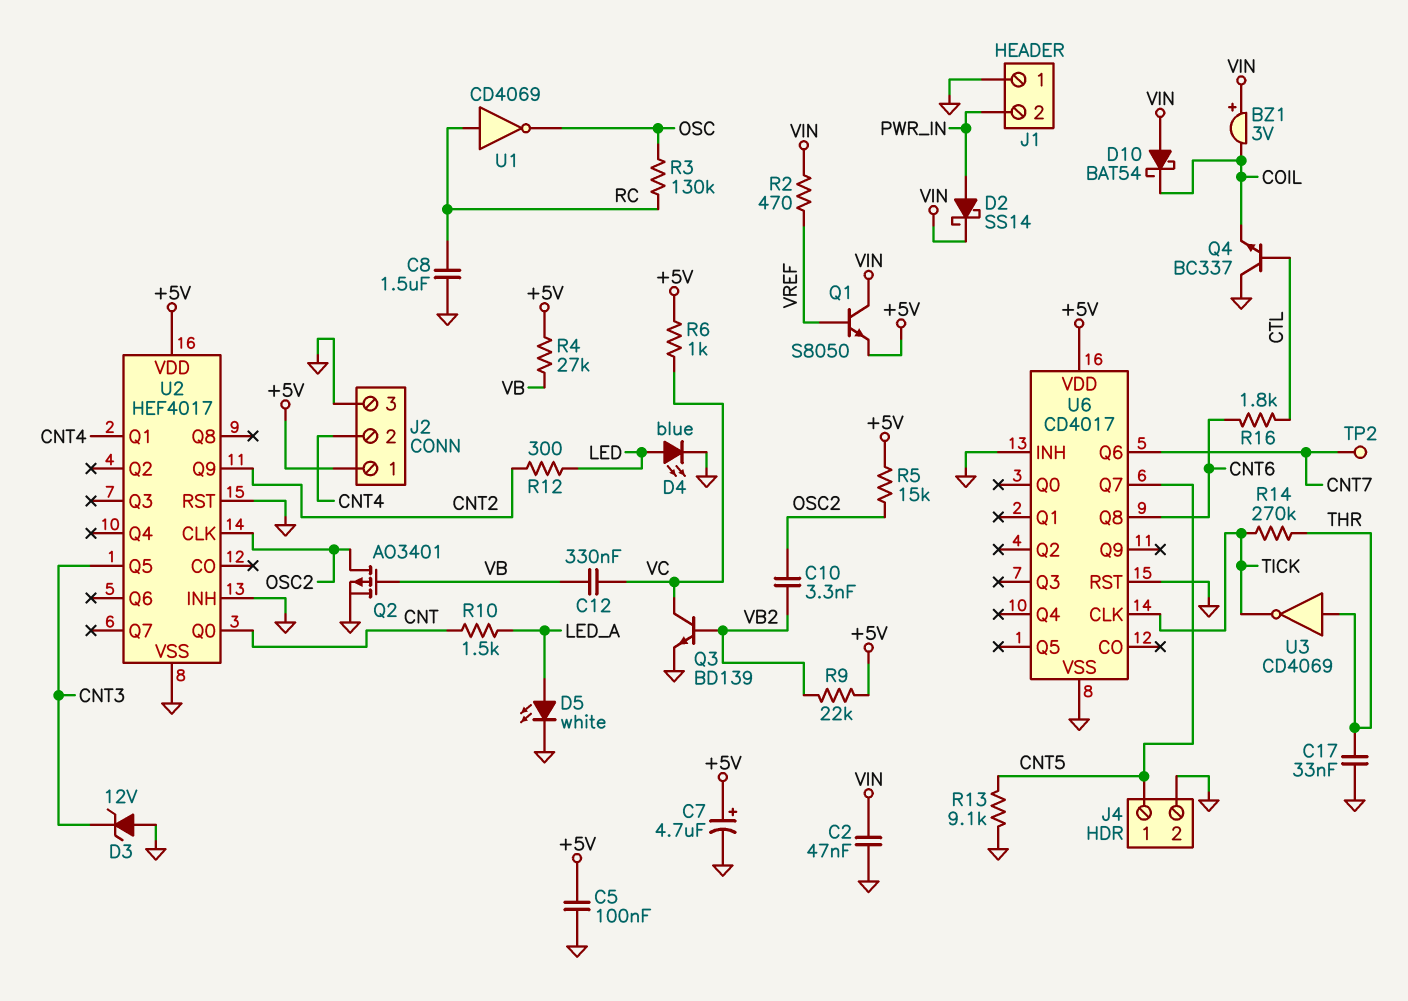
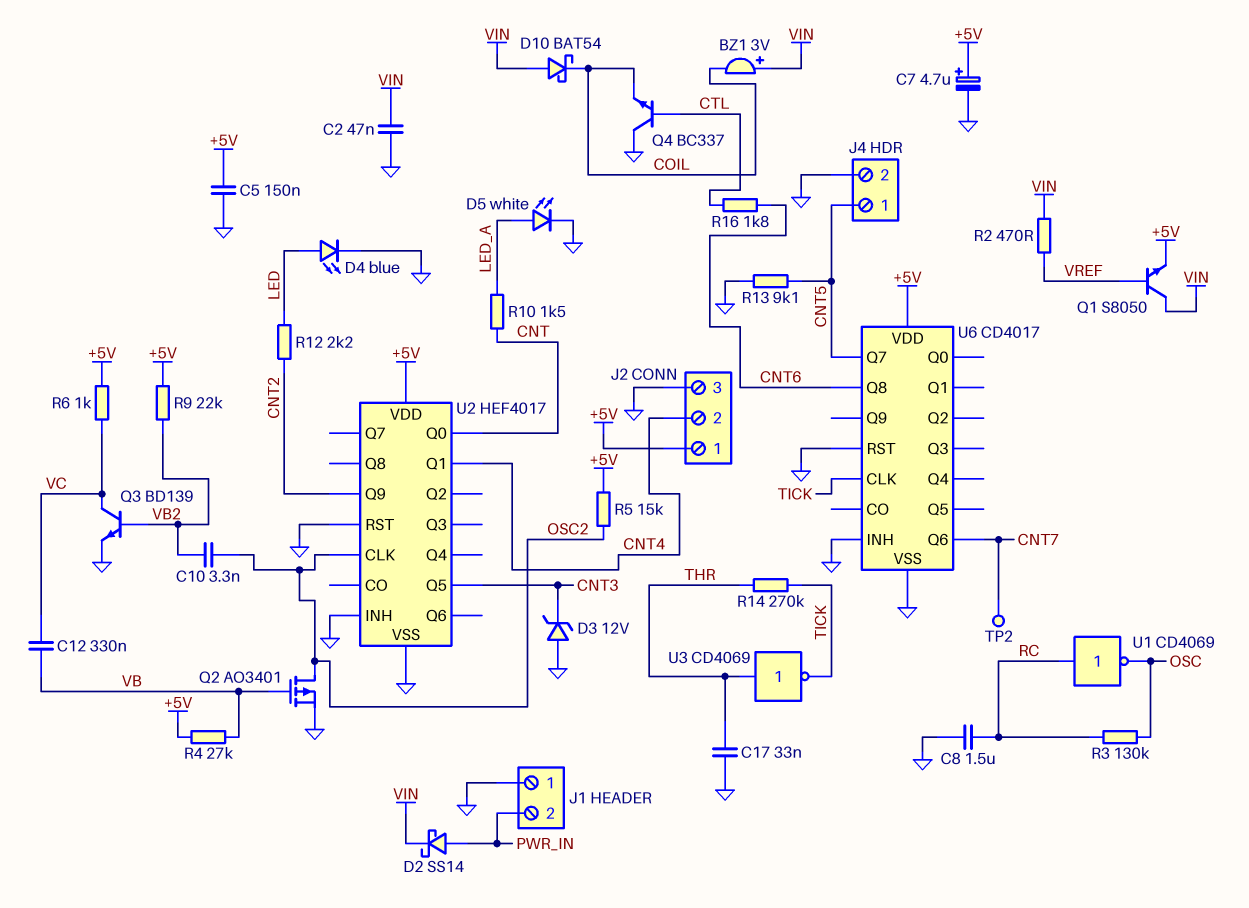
C5: 100nF (+5V, GND) -> 150nF (+5V, GND)
R12: 300 (CNT2, LED) -> 2.2k (CNT2, LED)

